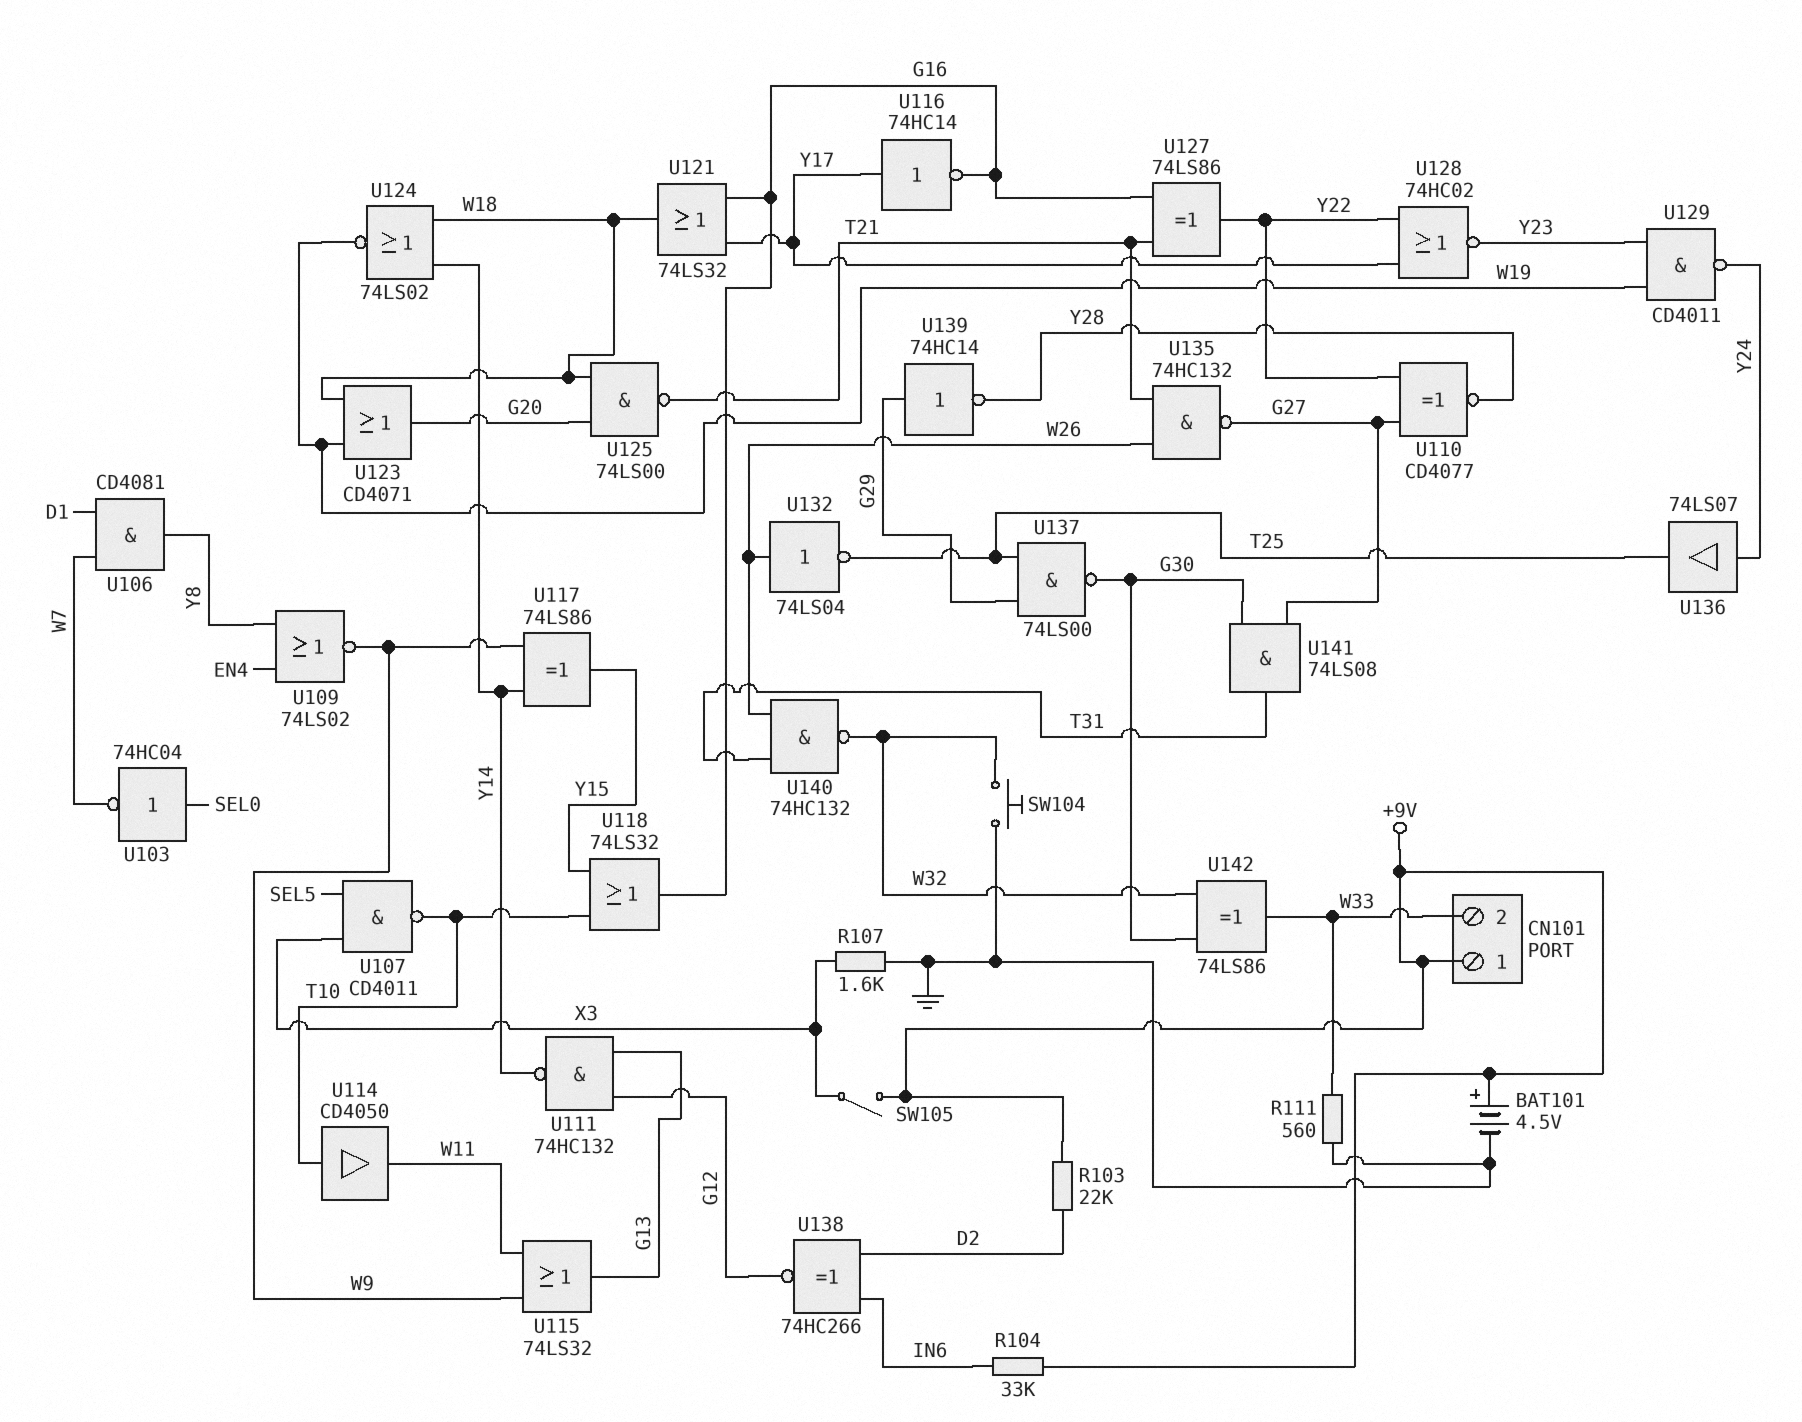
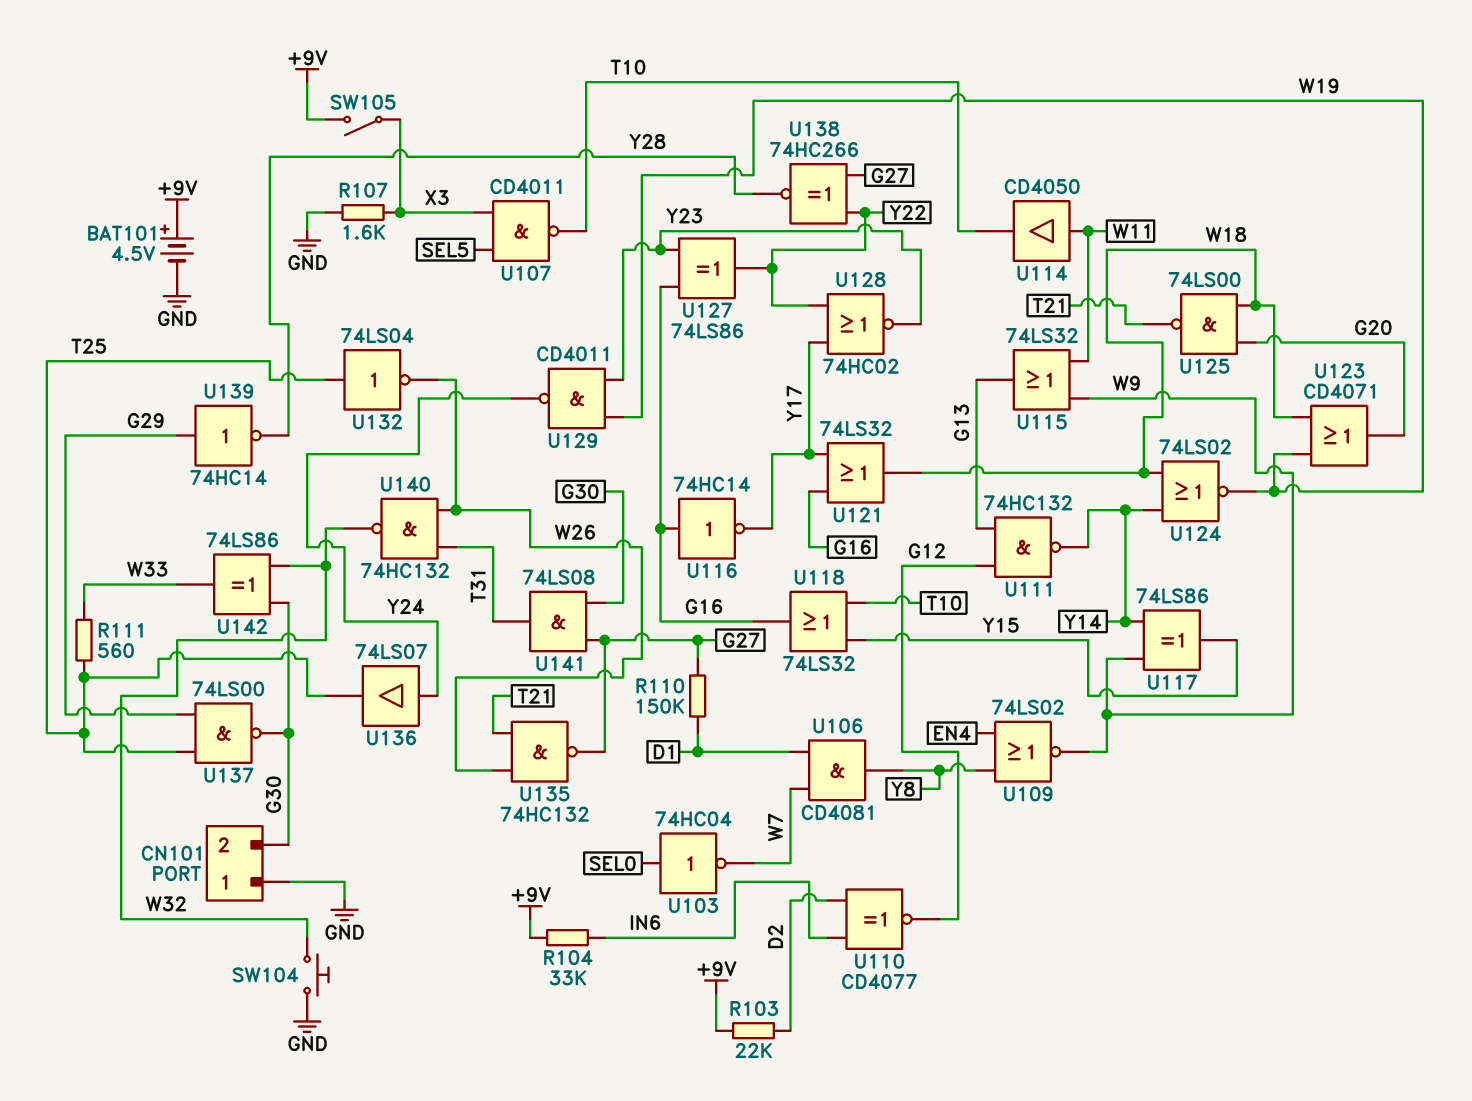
CN101 pin 1: +9V -> GND
CN101 pin 2: W33 -> G30
R110: none -> 150k (D1, G27)
R111: 560 (GND, W33) -> 560 (T25, W33)
U110: XNOR CD4077 (in G27, in Y22, out Y28) -> XNOR CD4077 (in D2, in IN6, out G12)
U114: buffer CD4050 (in T10, out W11) -> buffer CD4050 (in W11, out T10)
U116: NOT 74HC14 (in Y17, out G16) -> NOT 74HC14 (in G16, out Y17)
U127: XOR 74LS86 (in G16, in T21, out Y22) -> XOR 74LS86 (in G16, in Y23, out Y22)
U132: NOT 74LS04 (in W26, out T25) -> NOT 74LS04 (in T25, out W26)
U138: XNOR 74HC266 (in D2, in IN6, out G12) -> XNOR 74HC266 (in G27, in Y22, out Y28)

